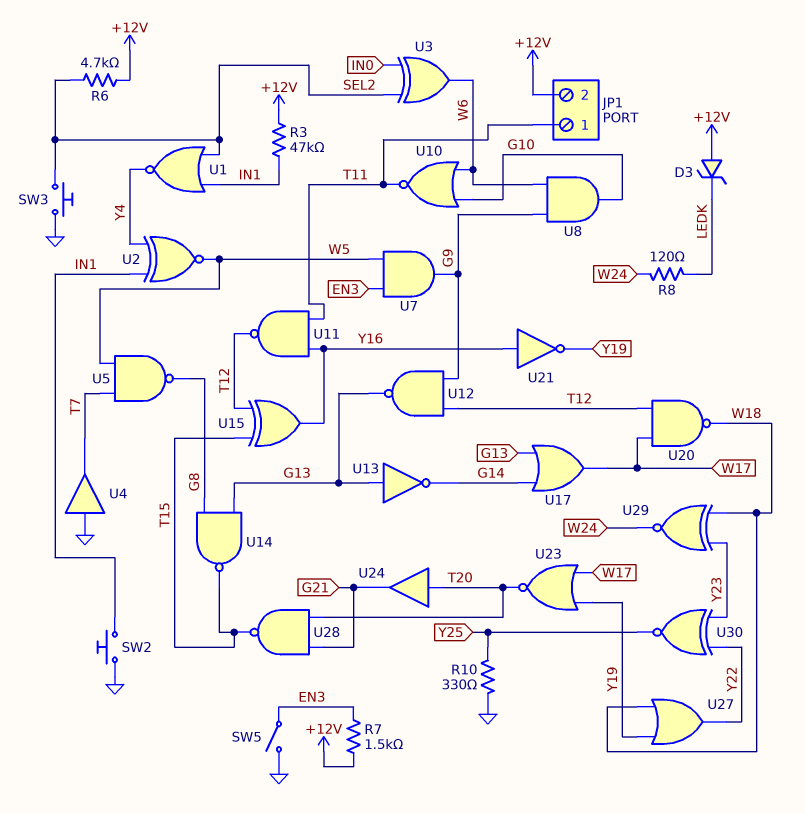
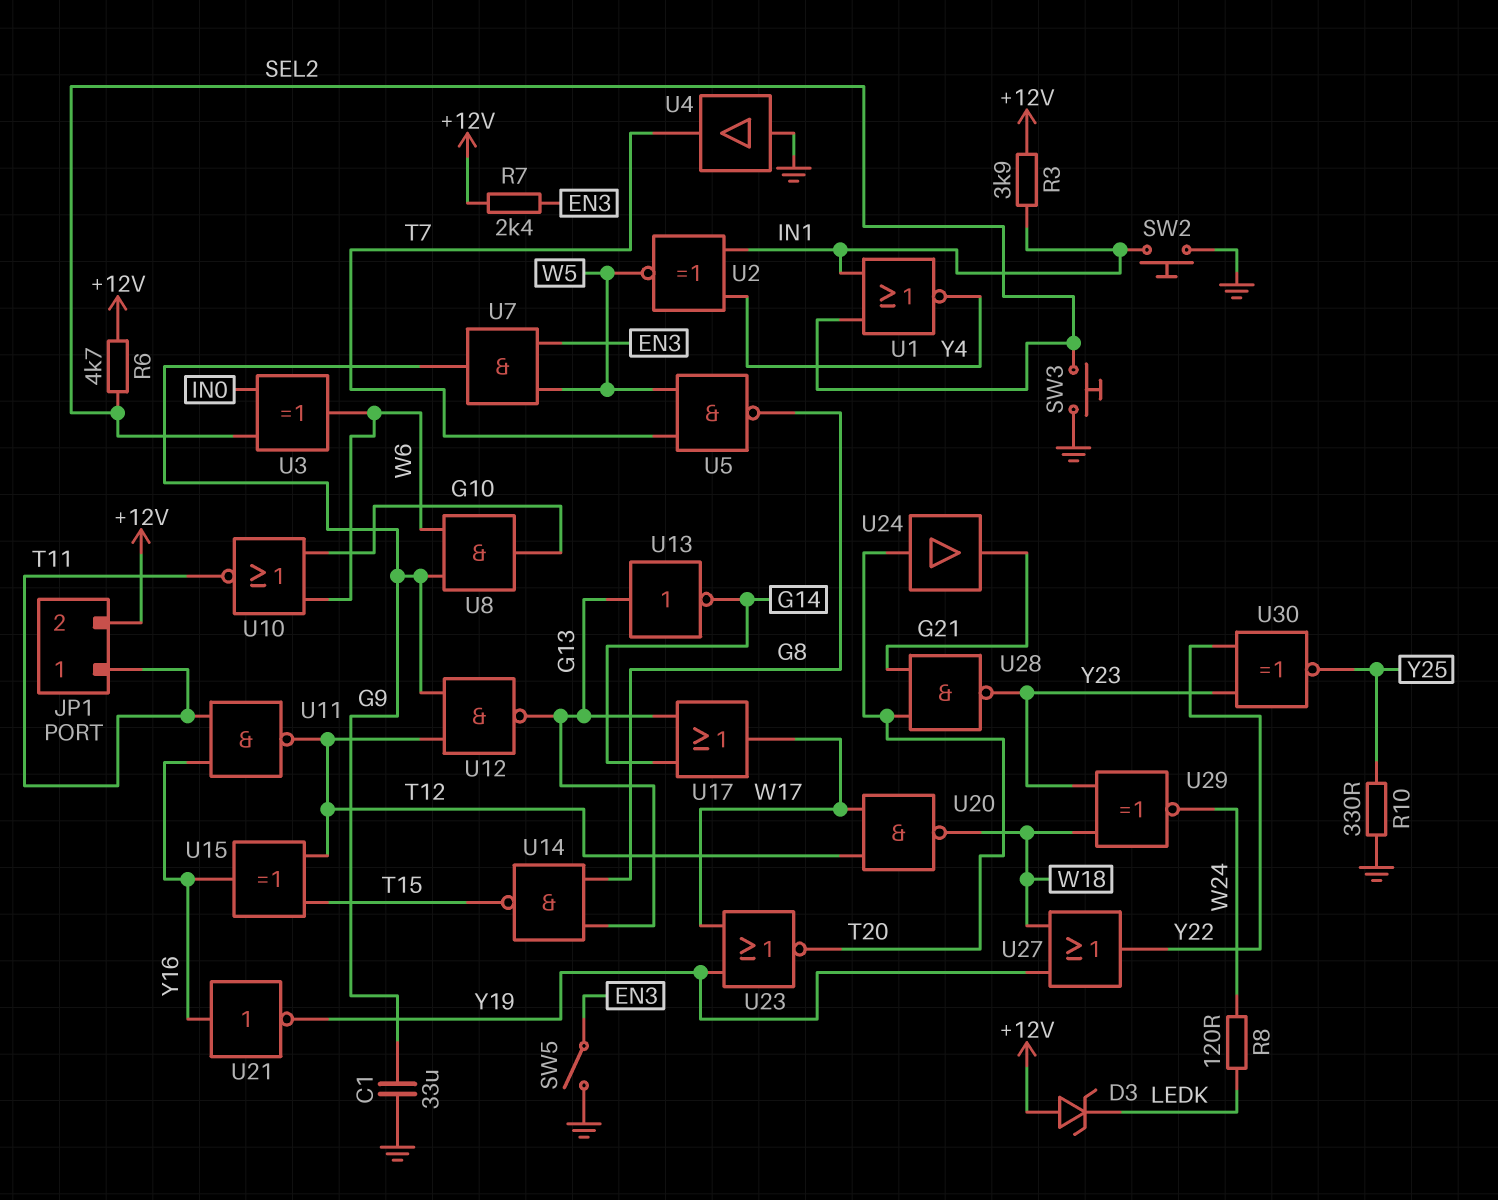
C1: none -> 33uF (G9, GND)
R3: 47k (+12V, IN1) -> 3.9k (+12V, IN1)
R7: 1.5k (+12V, EN3) -> 2.4k (+12V, EN3)
U28: NAND (in G21, in T20, out T15) -> NAND (in G21, in T20, out Y23)

